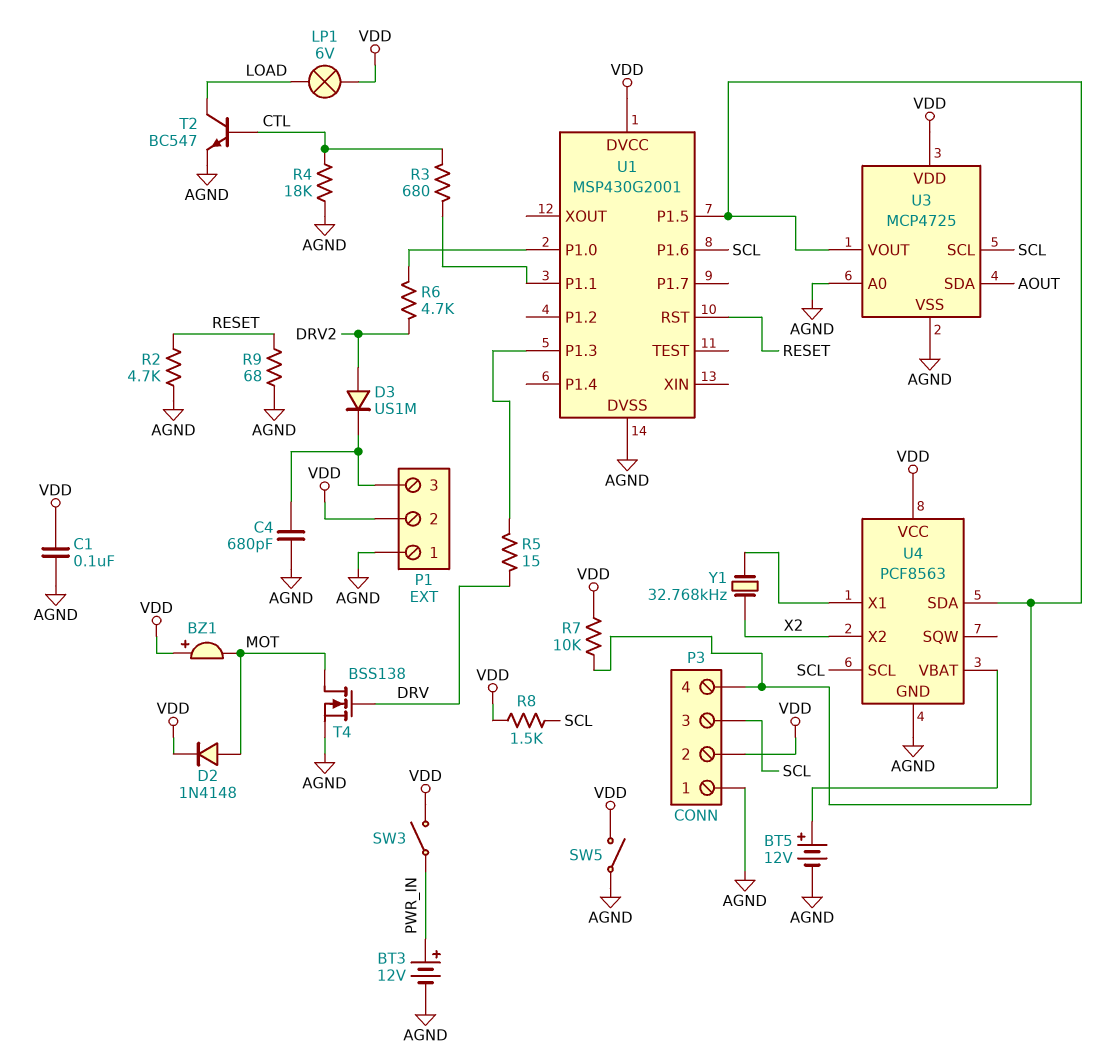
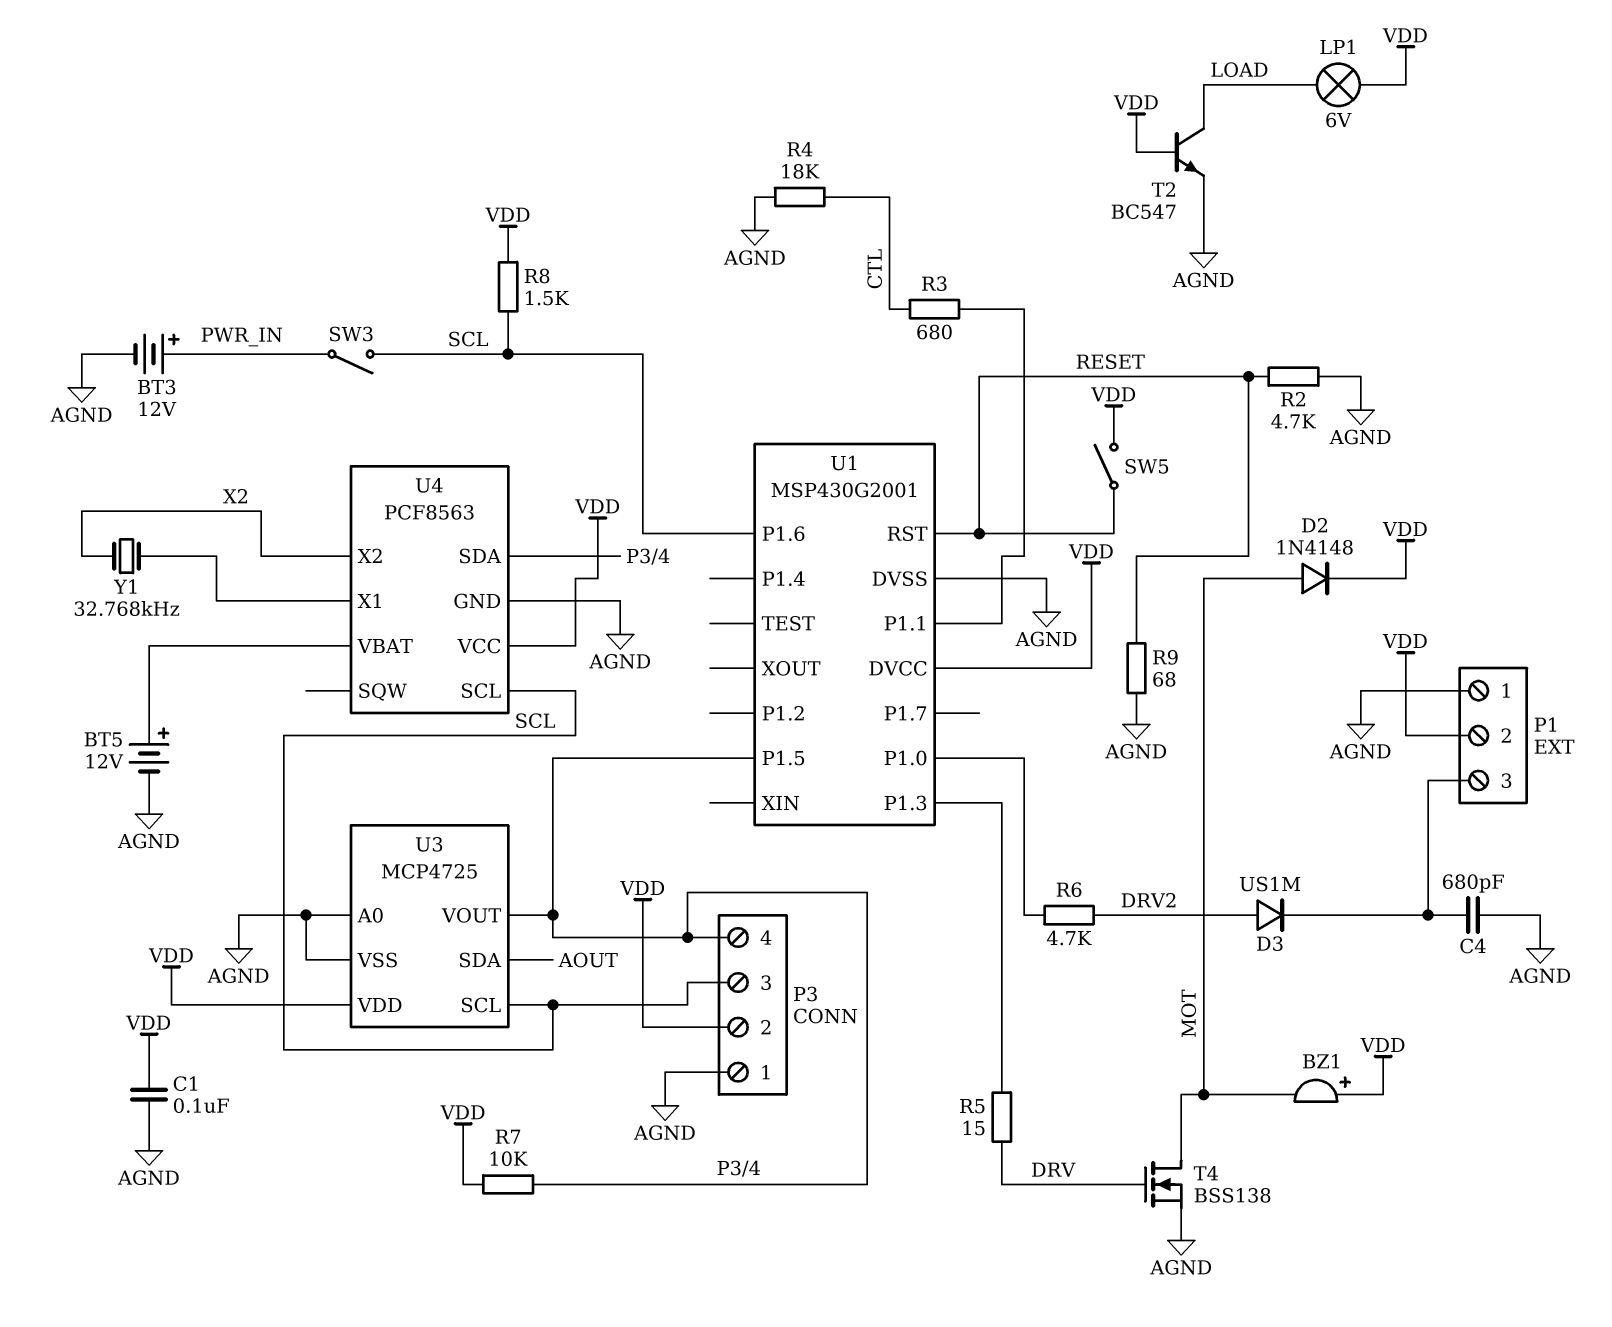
SW3: switch (PWR_IN, VDD) -> switch (PWR_IN, SCL)
SW5: switch (AGND, VDD) -> switch (RESET, VDD)
T2: NPN BC547 (B CTL, C LOAD, E AGND) -> NPN BC547 (B VDD, C LOAD, E AGND)

